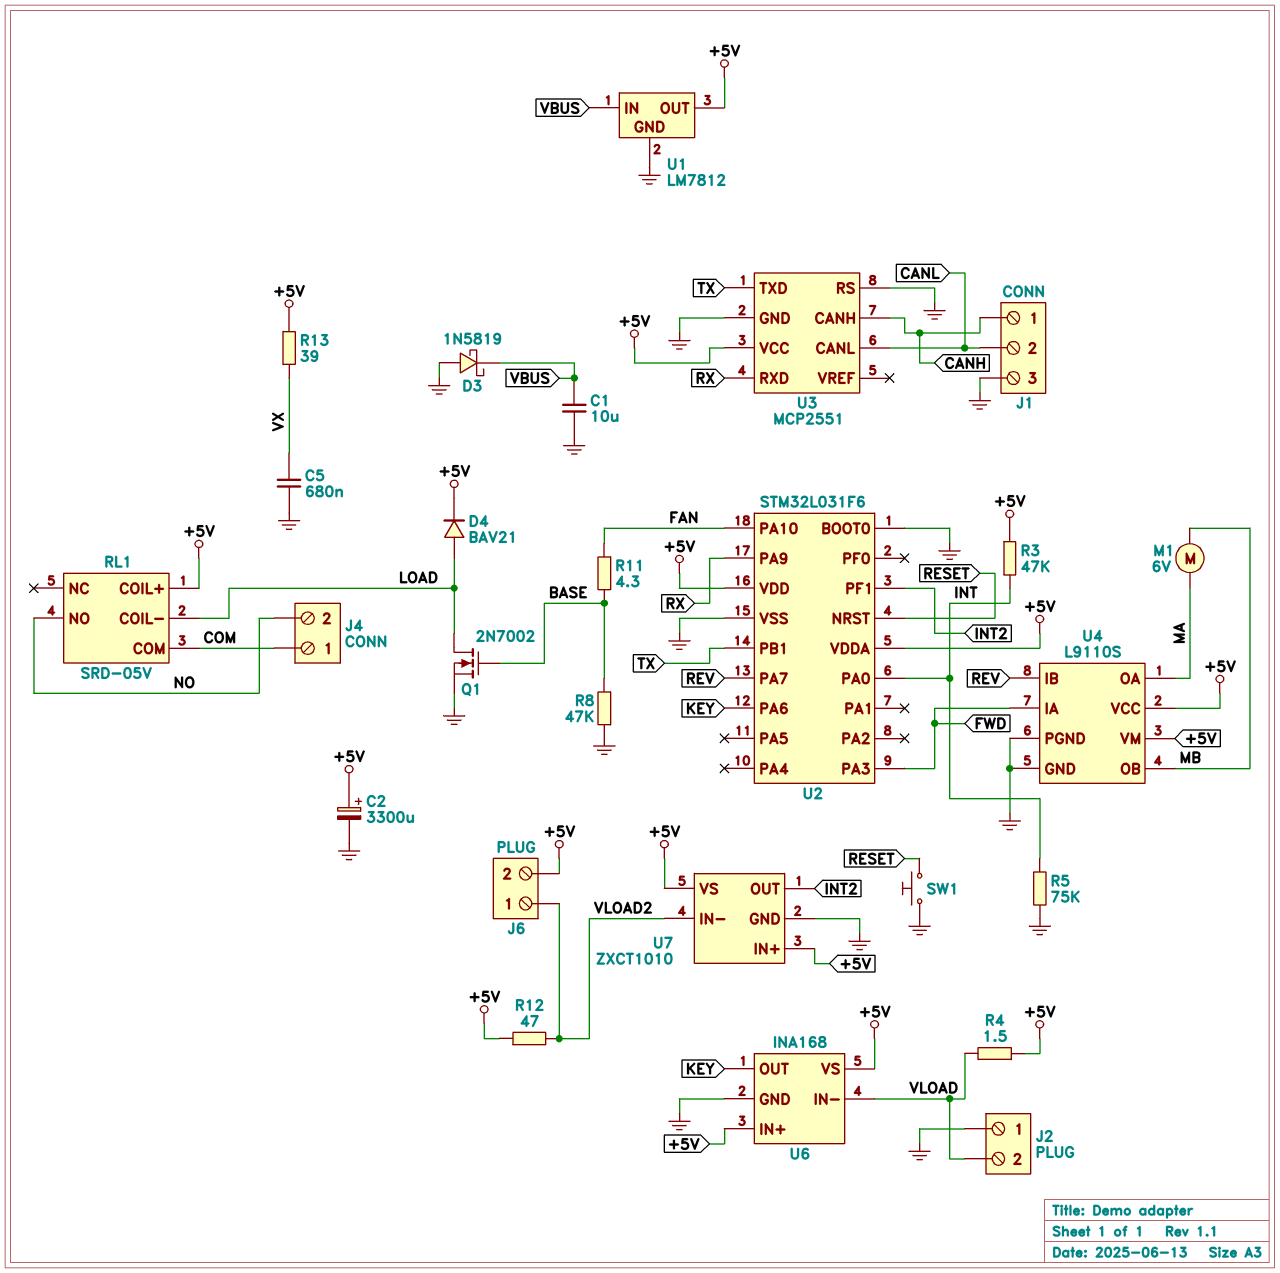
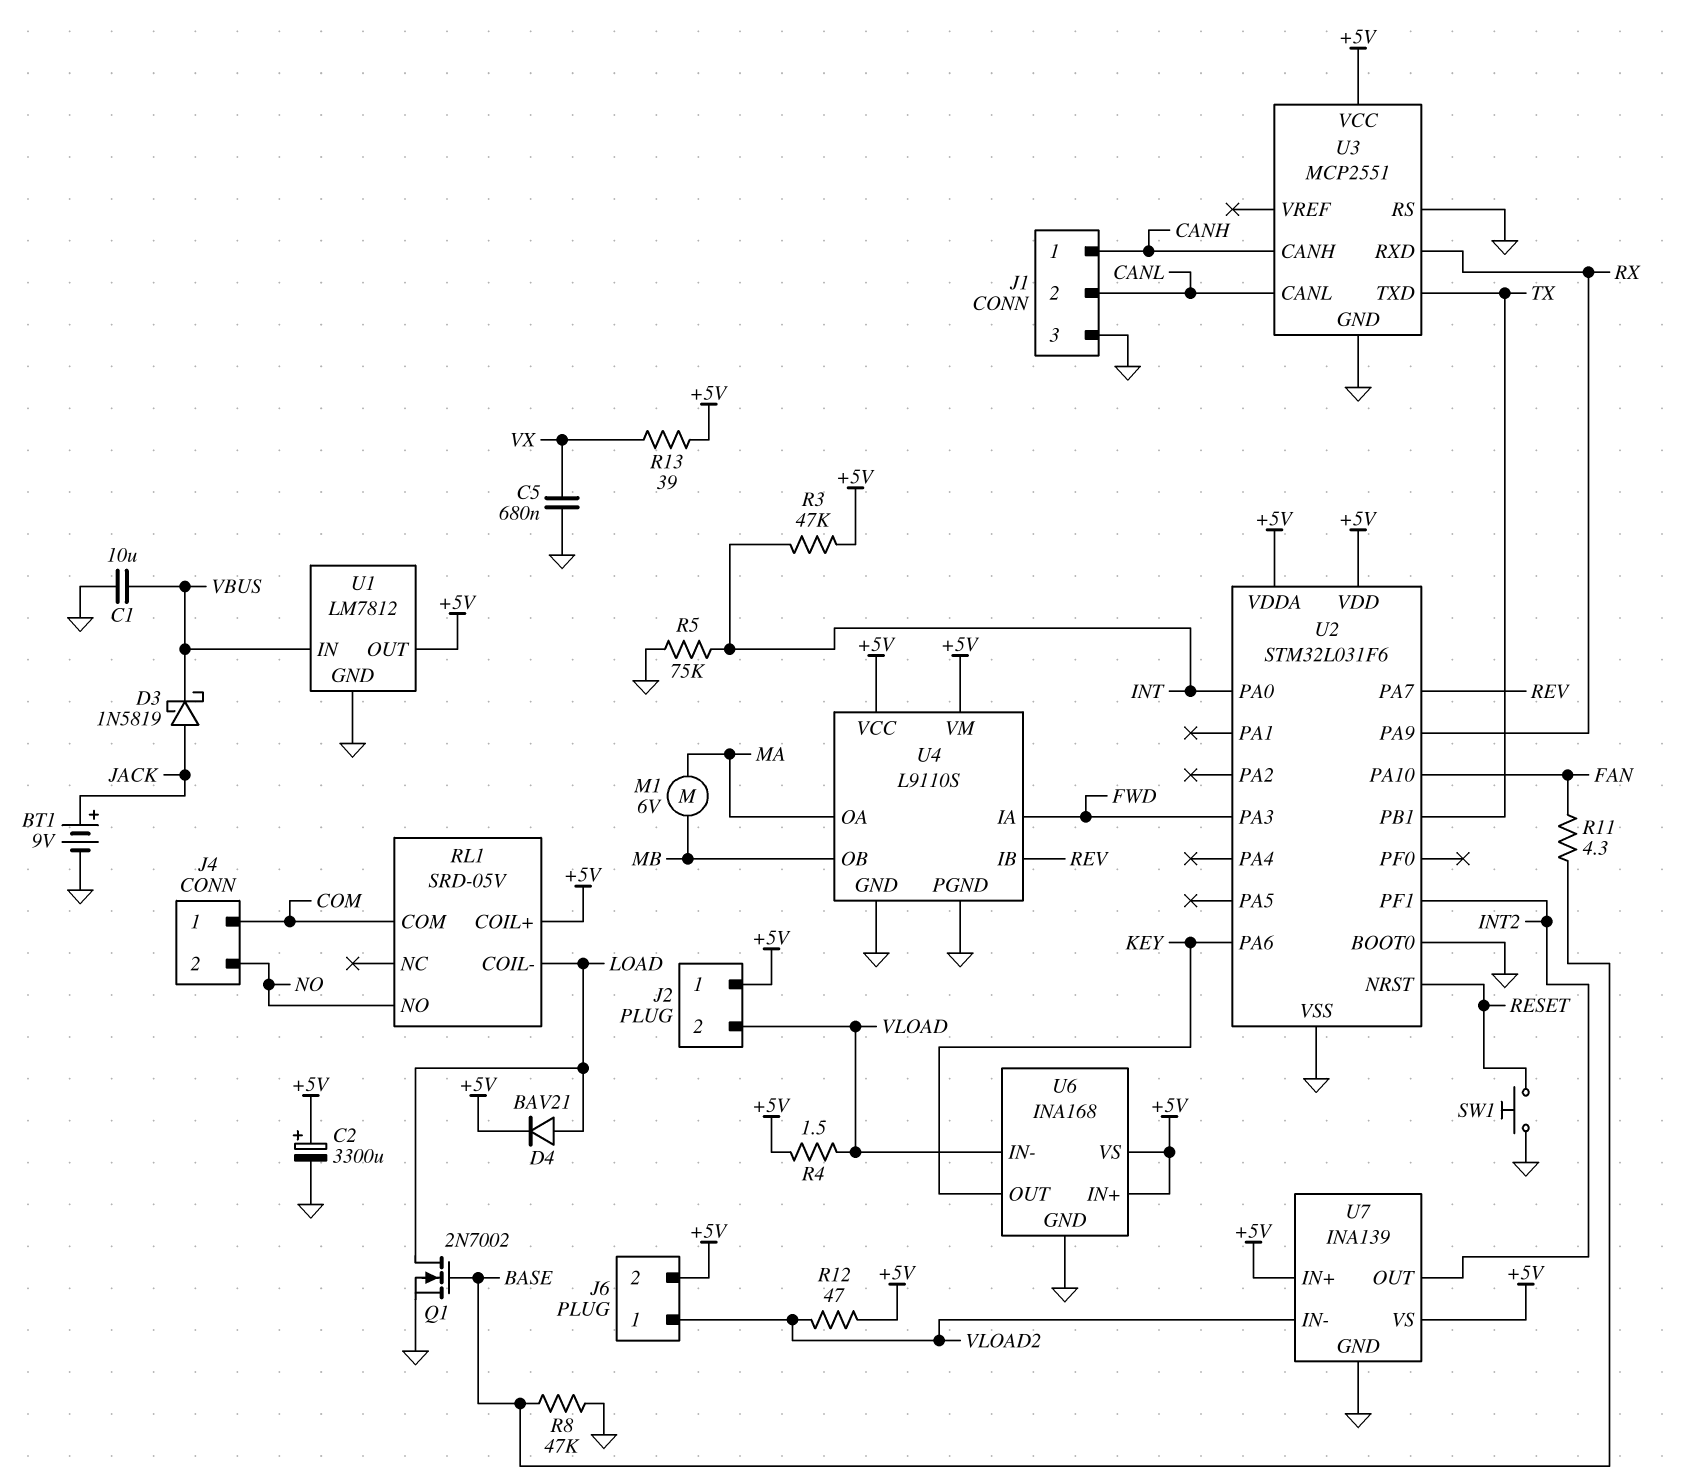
BT1: none -> 9V (plus JACK, minus GND)
D3: schottky 1N5819 (A GND, K VBUS) -> schottky 1N5819 (A JACK, K VBUS)
J2 pin 1: GND -> +5V
U7: ZXCT1010 -> INA139

